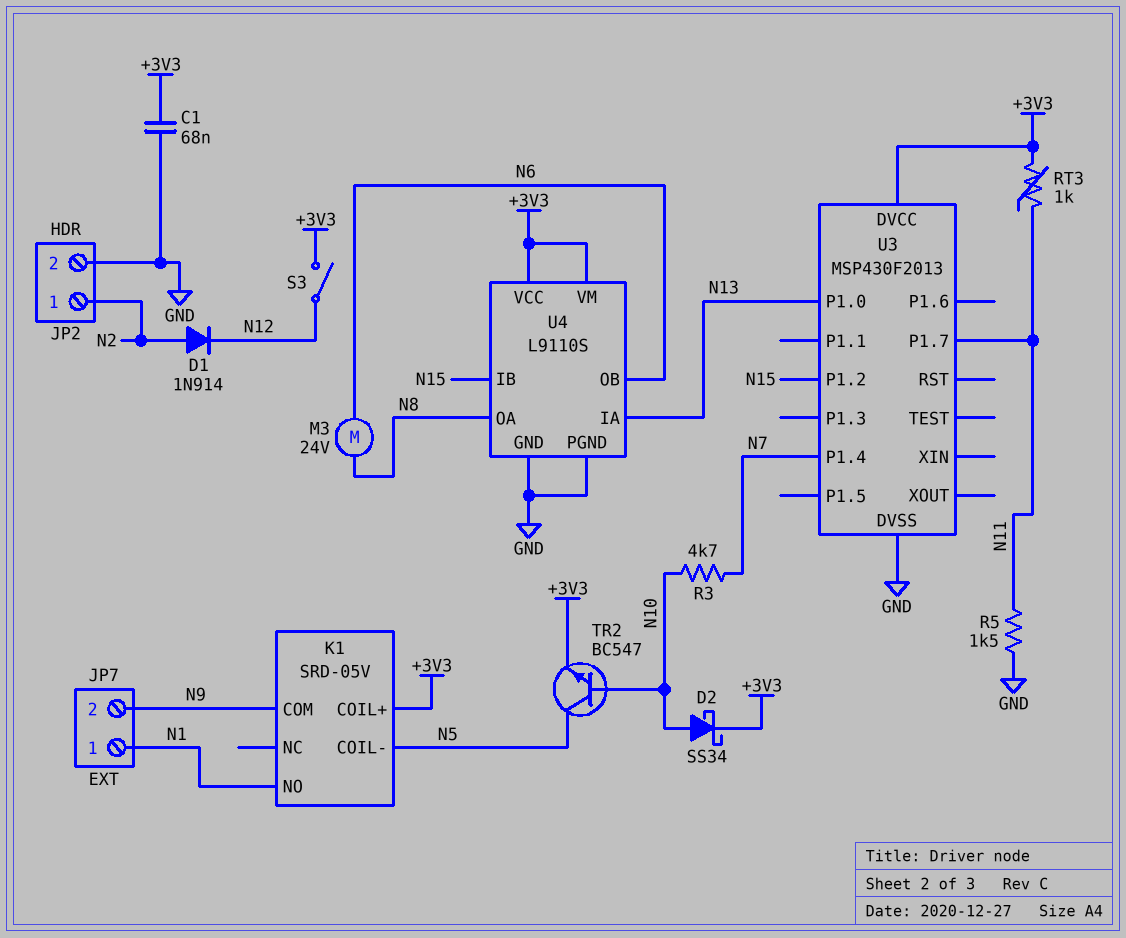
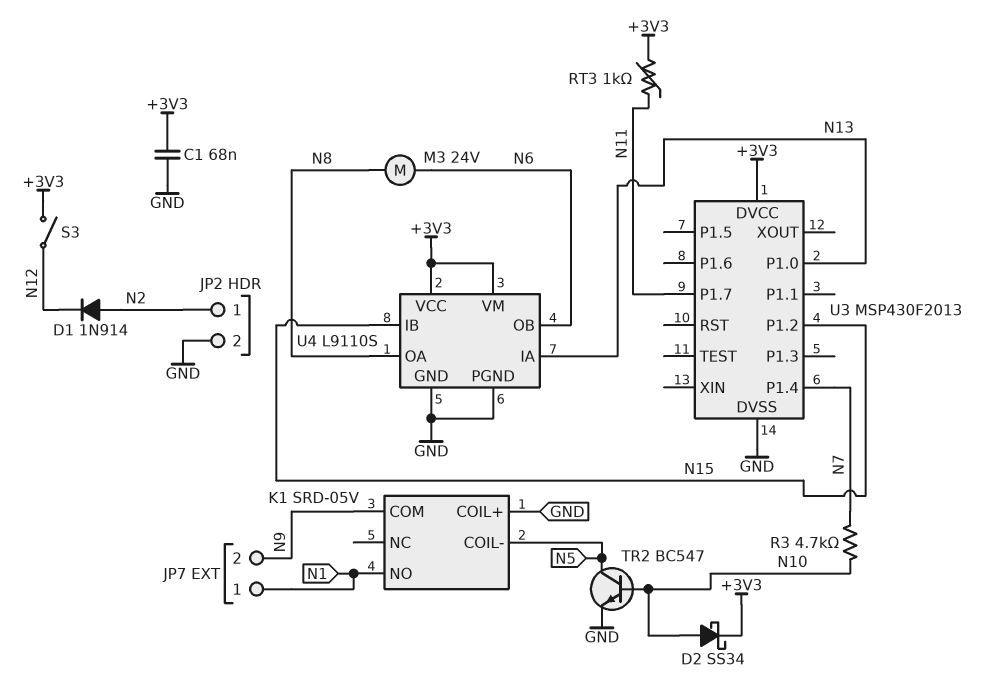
K1 pin COIL+: +3V3 -> GND
R5: 1.5k (GND, N11) -> none
TR2: NPN BC547 (B N10, C N5, E +3V3) -> NPN BC547 (B N10, C N5, E GND)

